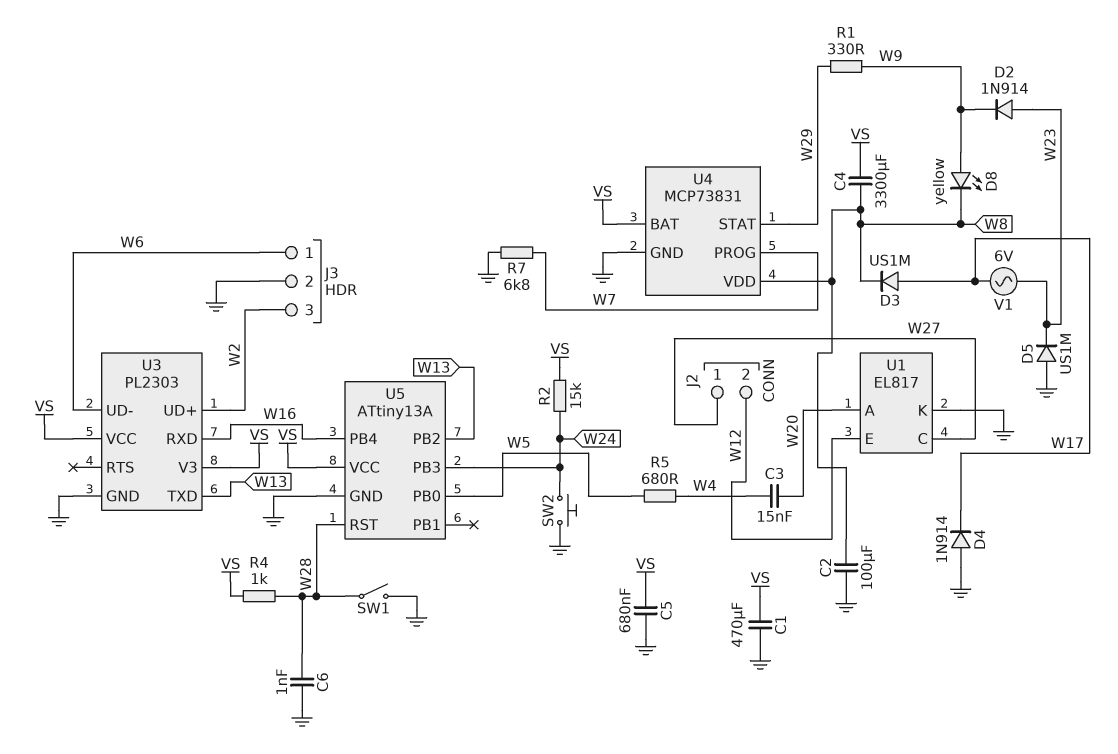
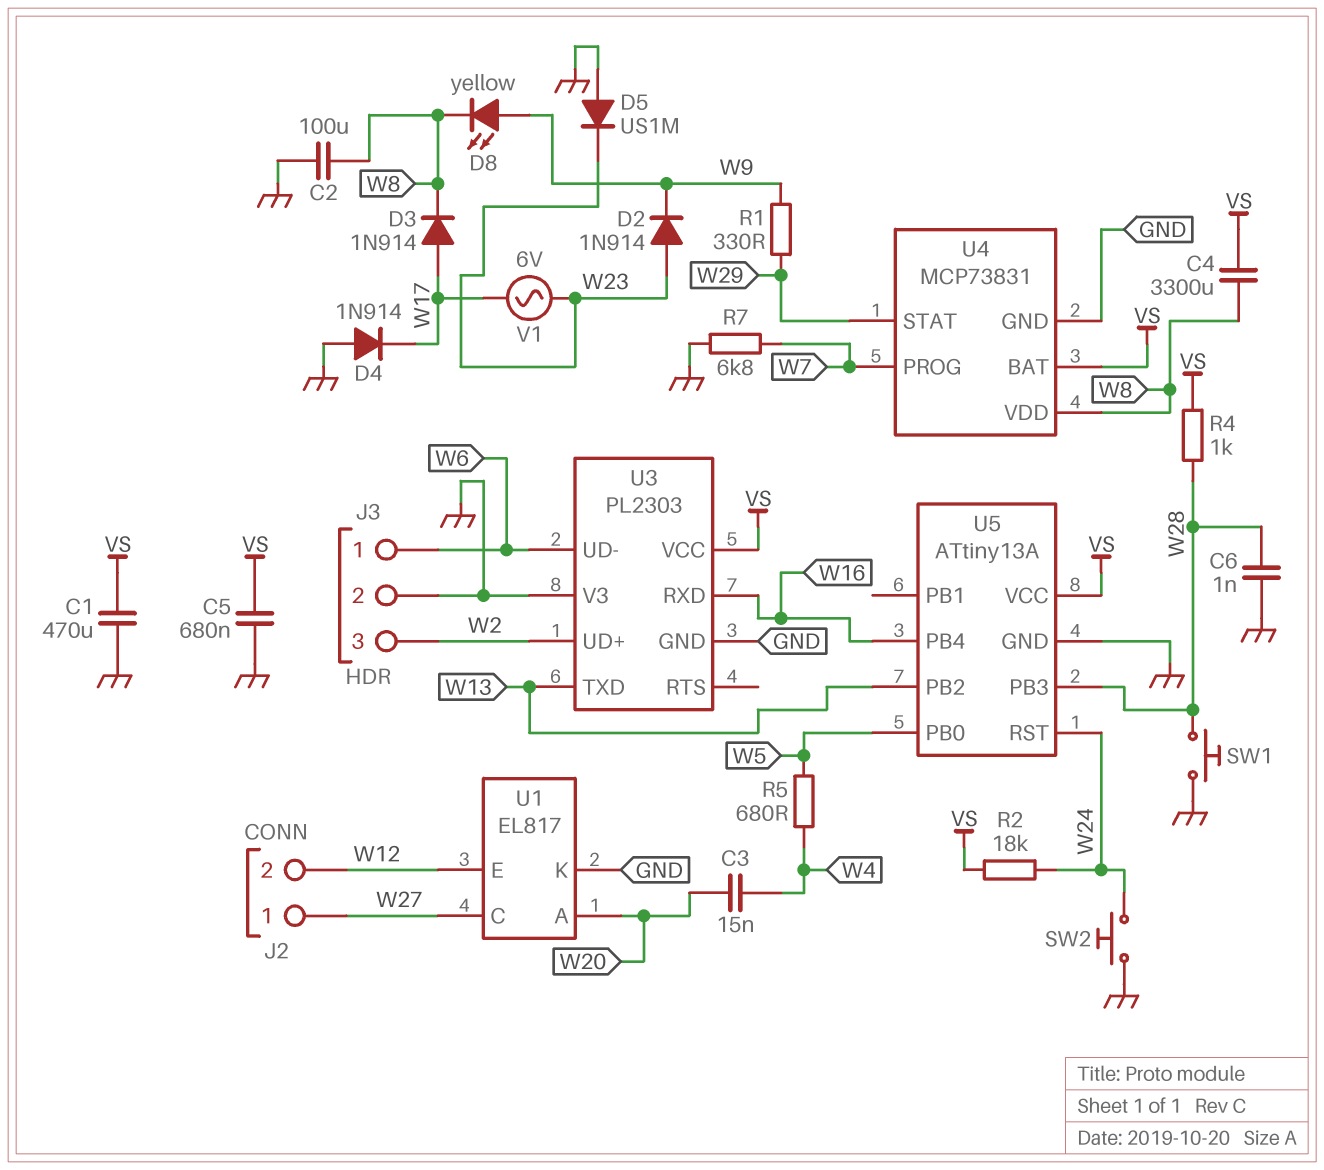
D3: diode US1M (A W17, K W8) -> diode 1N914 (A W17, K W8)
R2: 15k (VS, W24) -> 18k (VS, W24)
SW1: switch (GND, W28) -> button (GND, W28)
U3 pin V3: VS -> GND
U5 pin PB3: W24 -> W28
U5 pin RST: W28 -> W24

